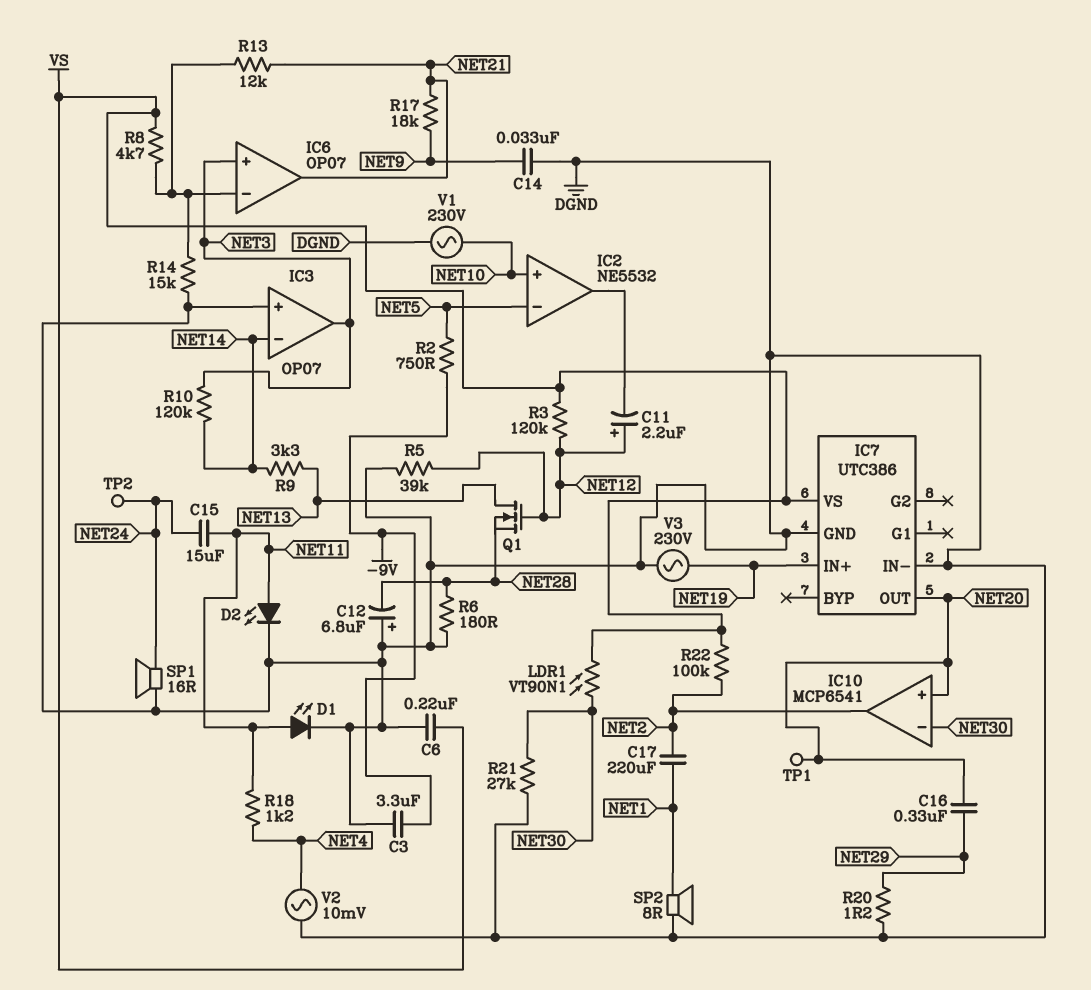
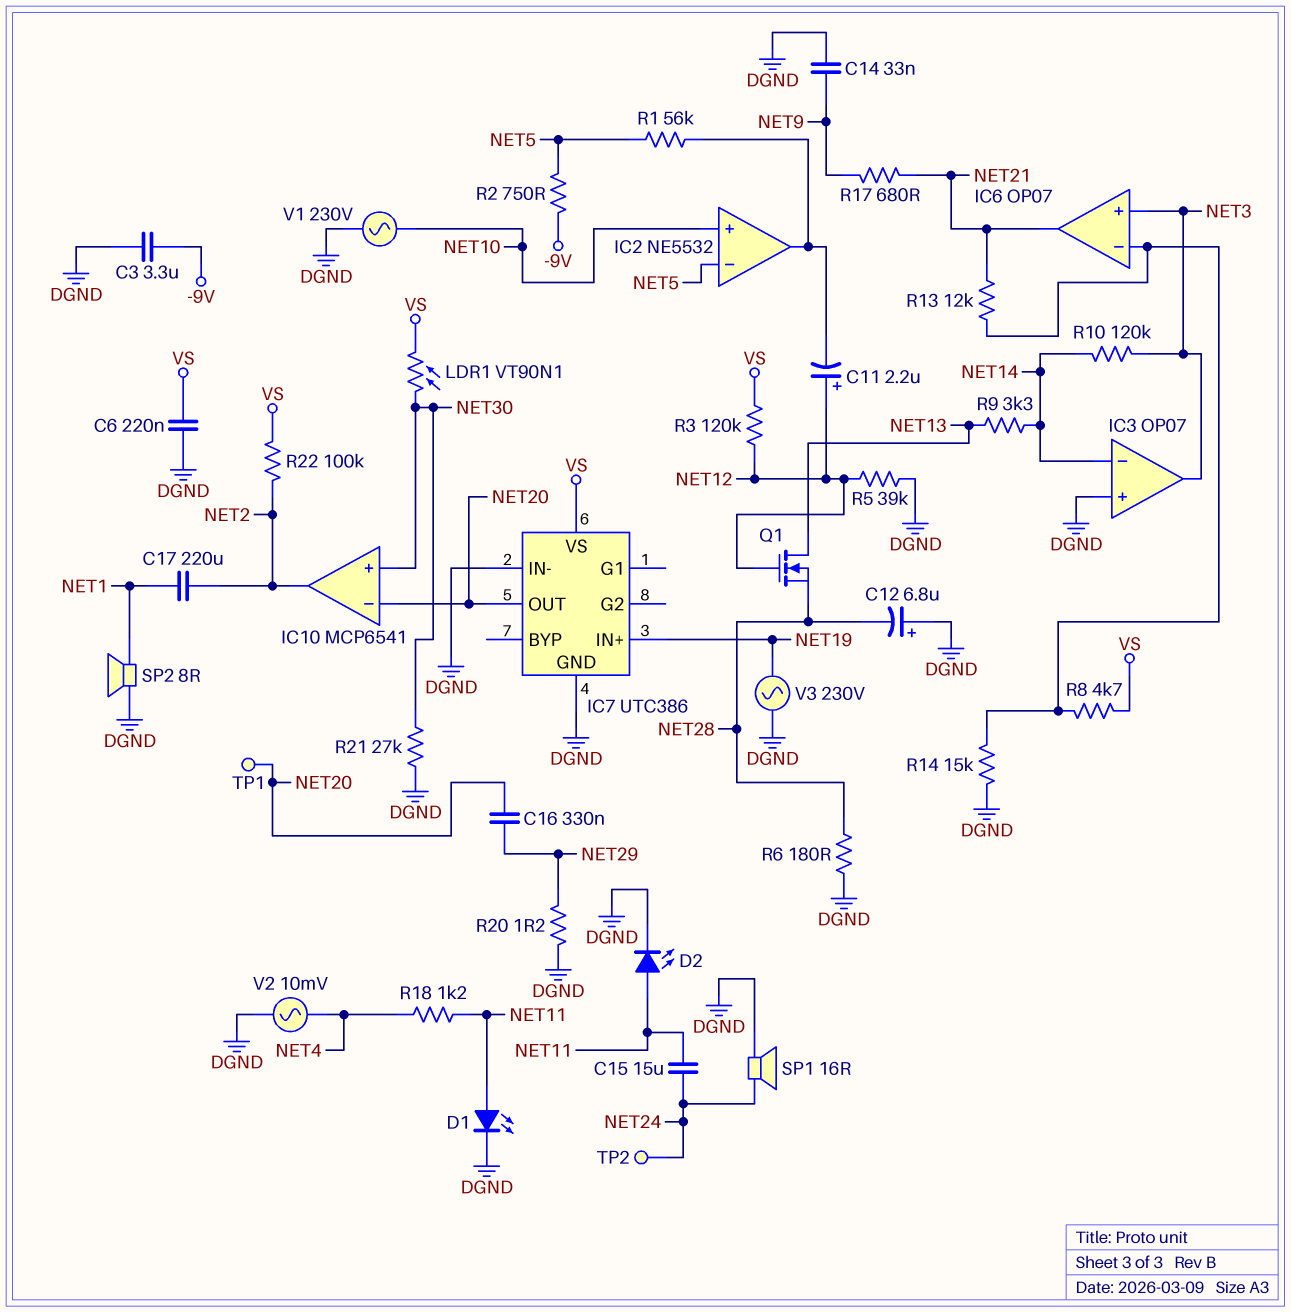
IC10 pin in+: NET20 -> NET30
IC10 pin in-: NET30 -> NET20
R1: none -> 56k (IC2/out, NET5)
R17: 18k (NET9, NET21) -> 680 (NET9, NET21)

